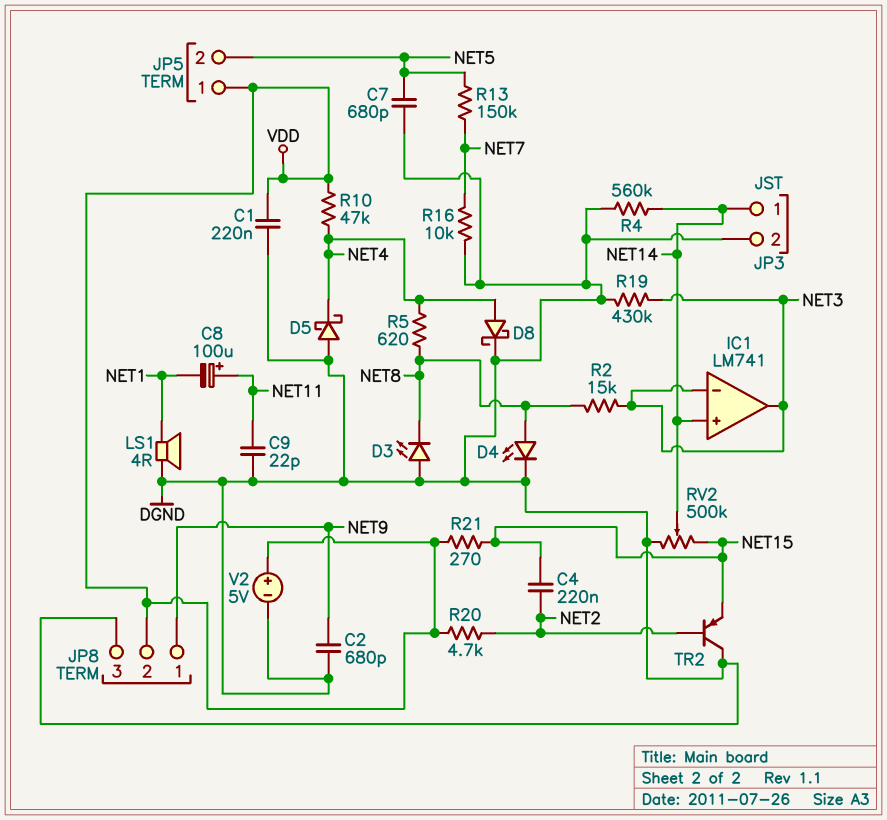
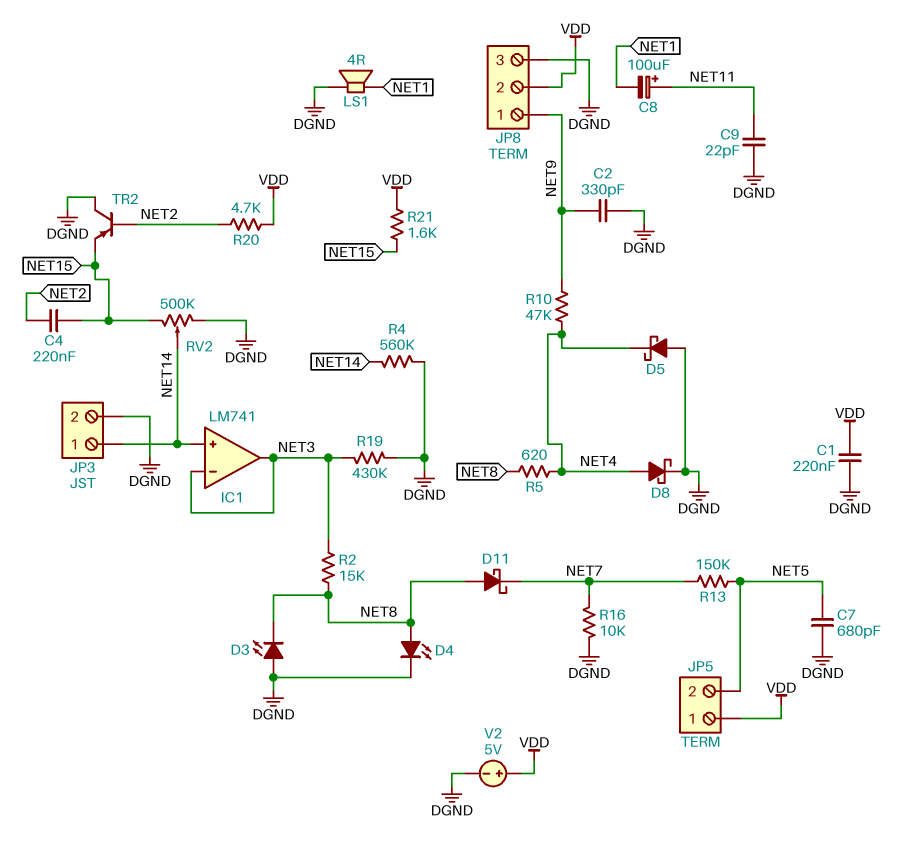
C2: 680pF (DGND, NET9) -> 330pF (DGND, NET9)
D11: none -> schottky (A NET8, K NET7)
R10: 47k (NET4, VDD) -> 47k (NET4, NET9)
R21: 270 (NET15, VDD) -> 1.6k (NET15, VDD)

